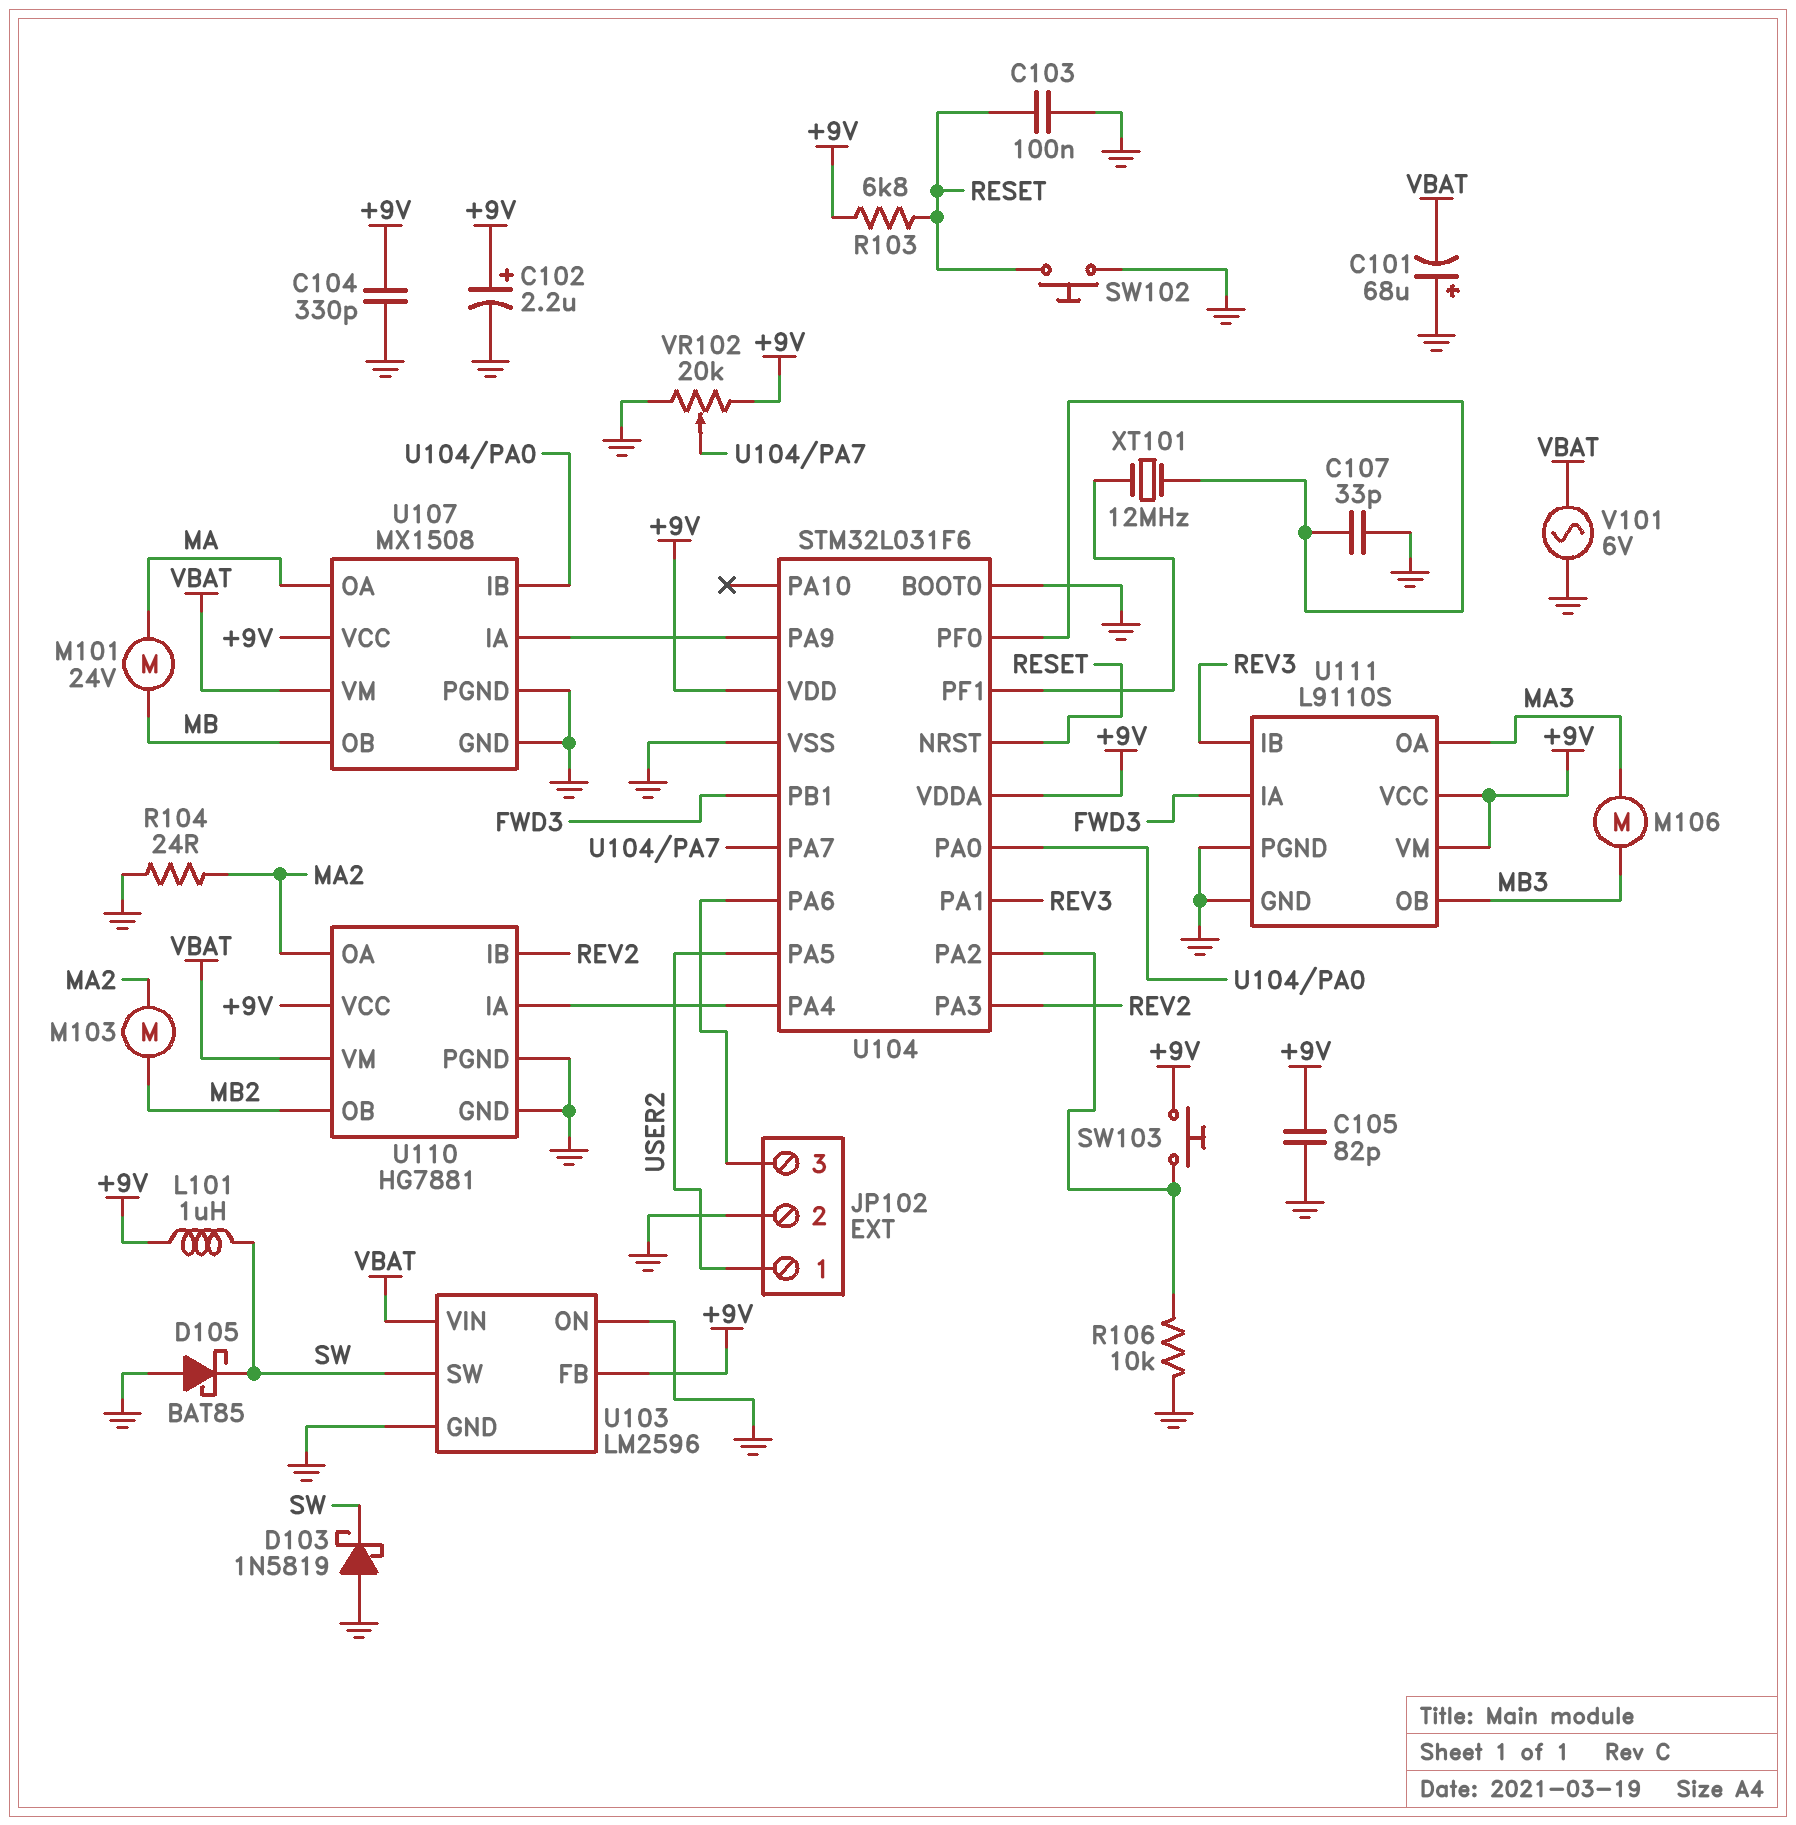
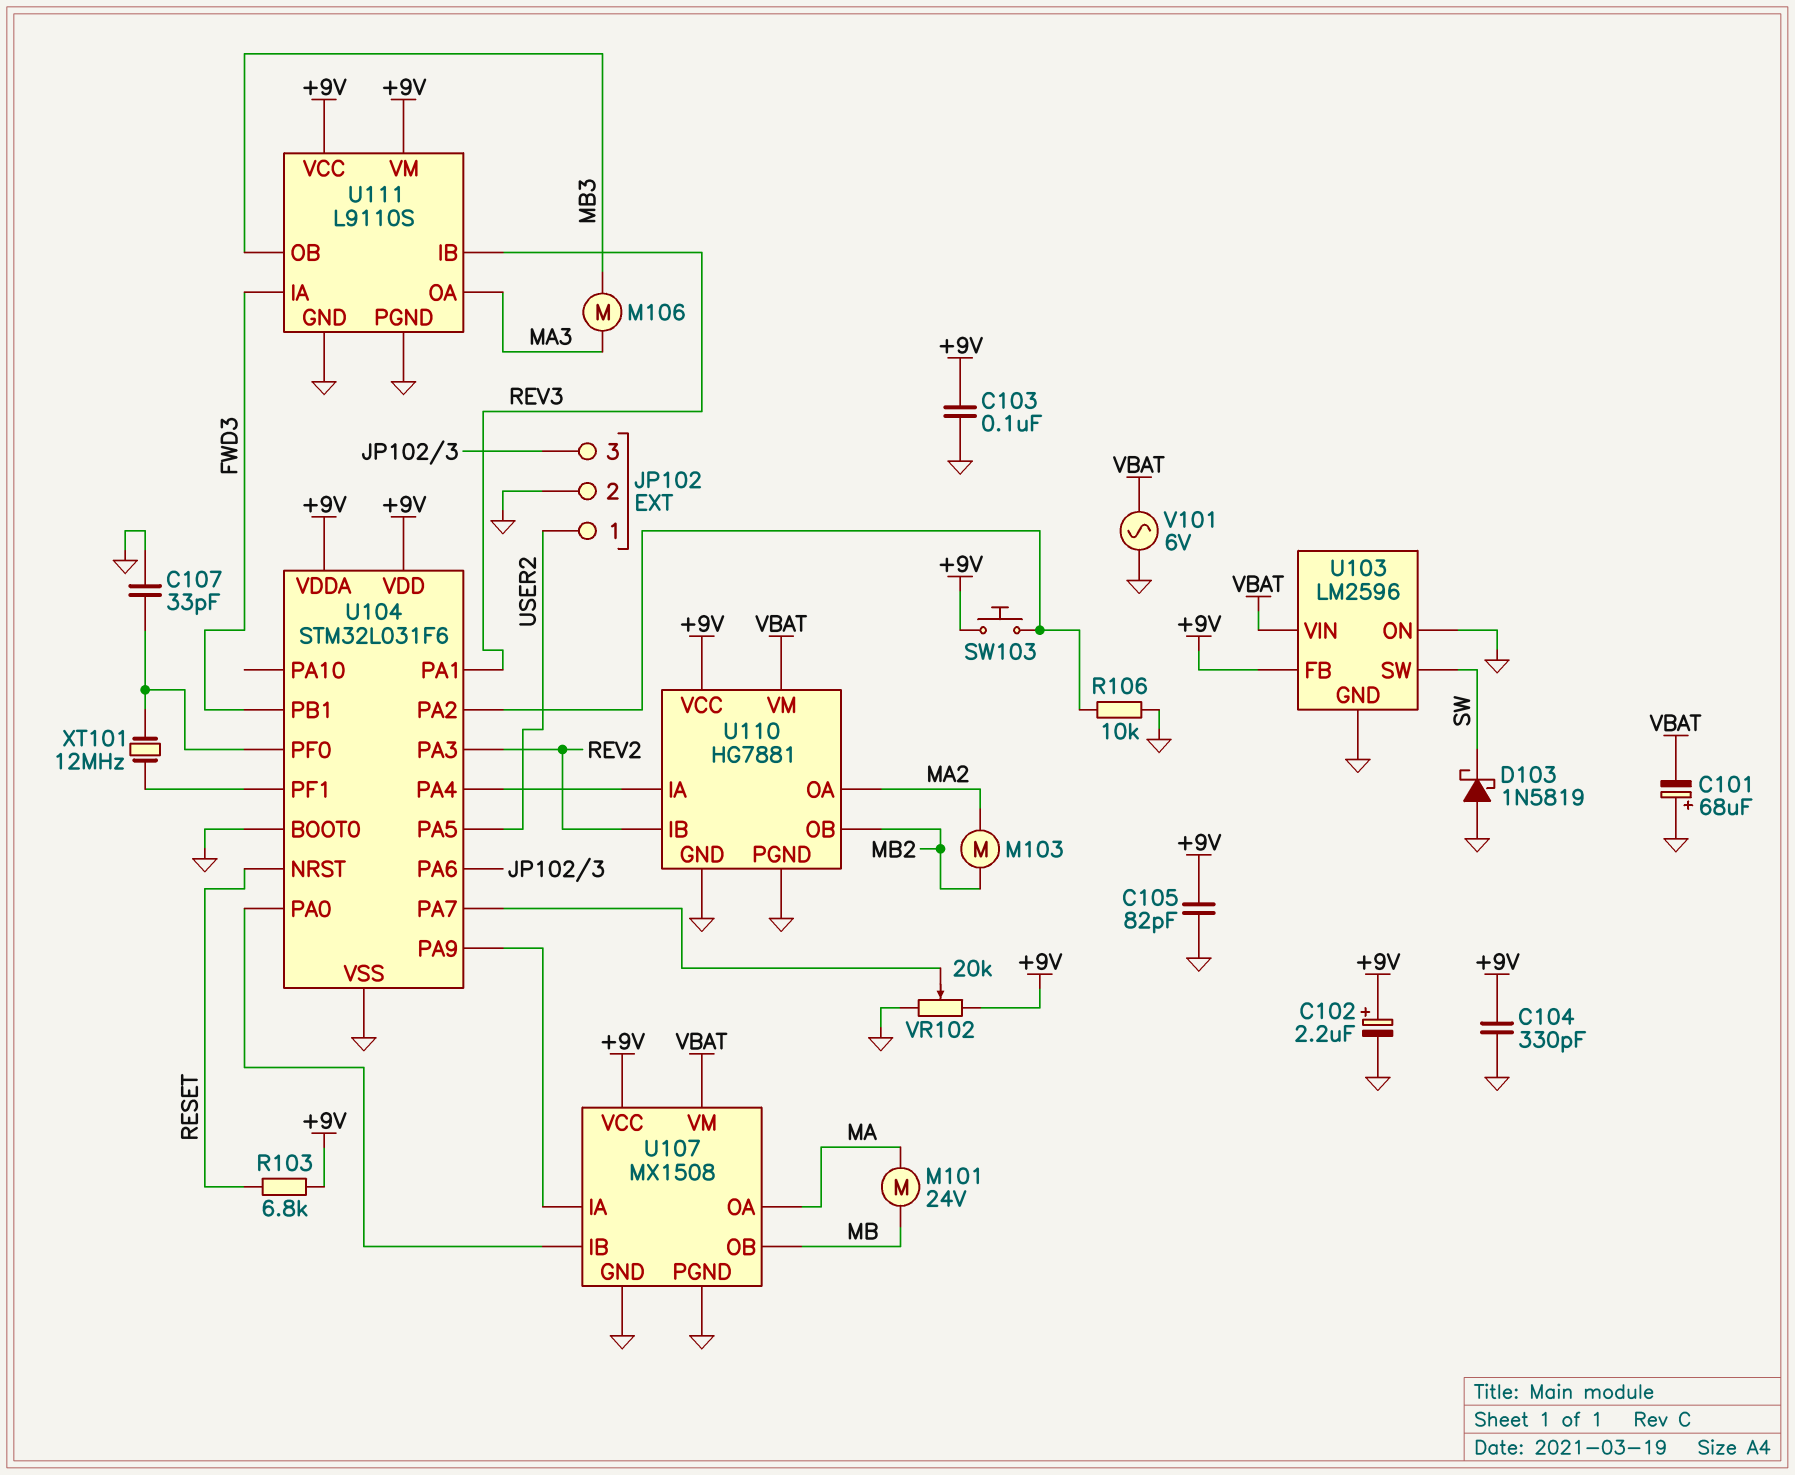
C103: 100nF (GND, RESET) -> 100nF (+9V, GND)
D105: schottky BAT85 (A GND, K SW) -> none
L101: 1uH (+9V, SW) -> none
R104: 24 (GND, MA2) -> none
SW102: button (GND, RESET) -> none

